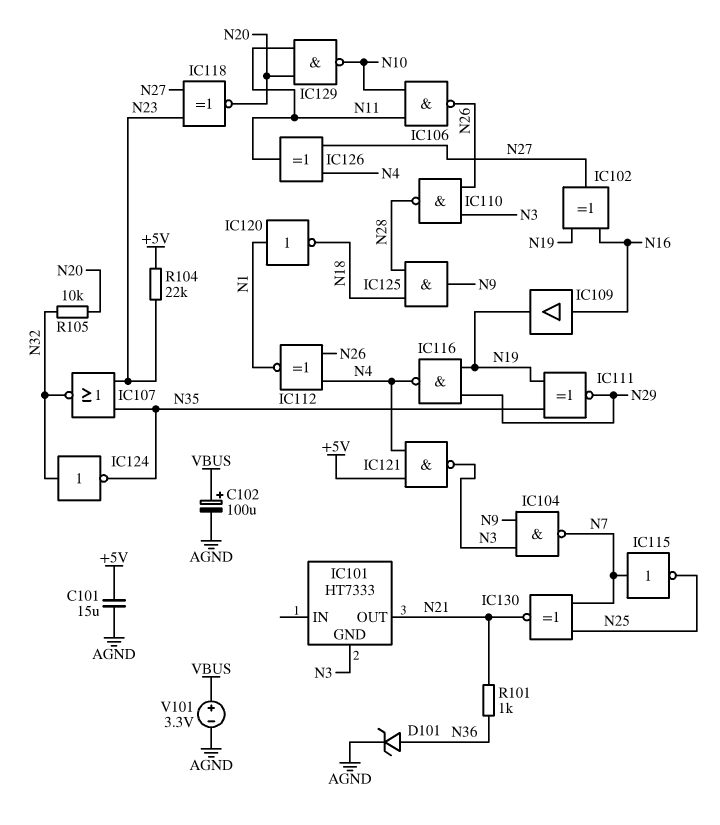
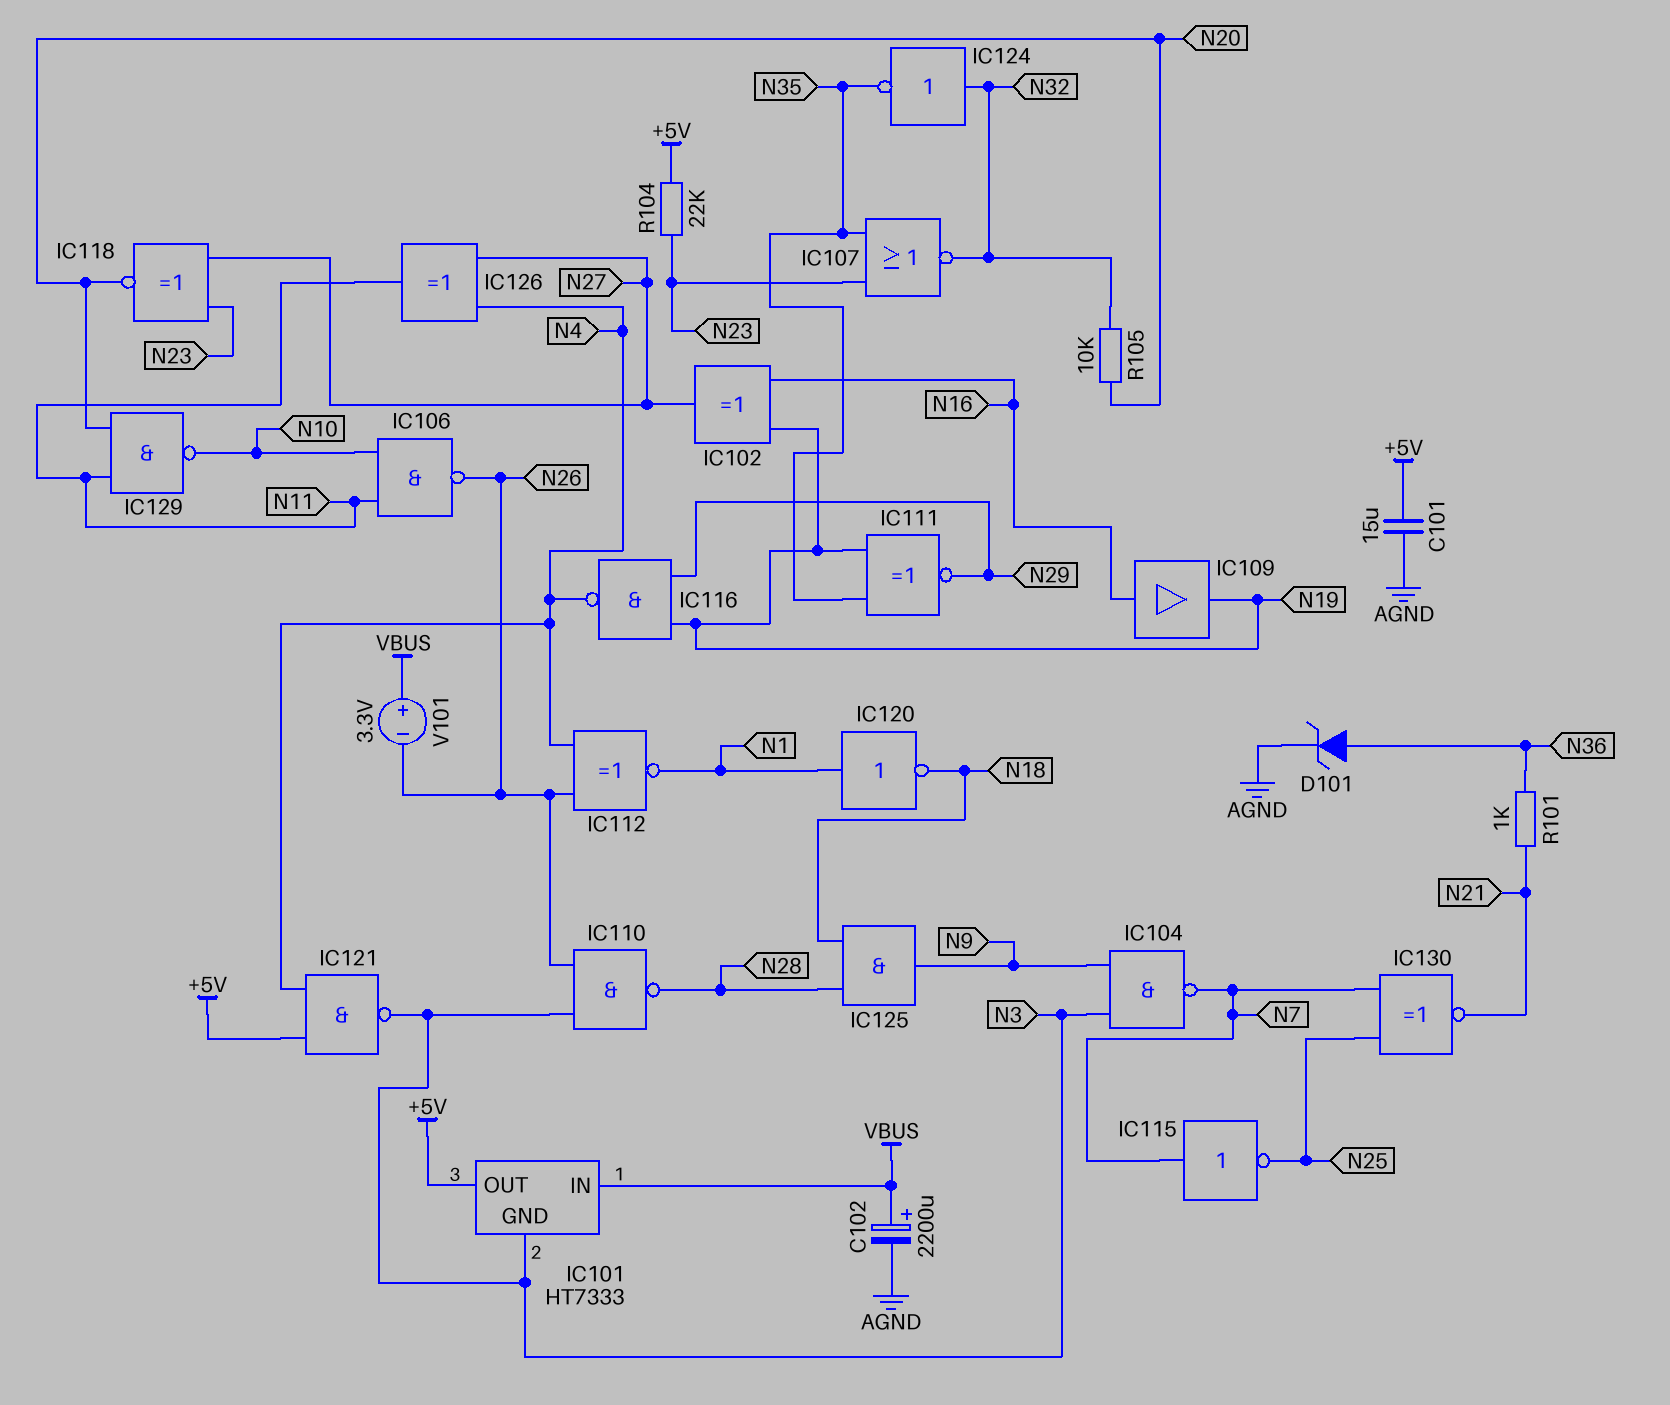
C102: 100uF (plus VBUS, minus AGND) -> 2200uF (plus VBUS, minus AGND)
IC101 pin IN: none -> VBUS
IC101 pin OUT: N21 -> +5V
V101: 3.3V (plus VBUS, minus AGND) -> 3.3V (plus VBUS, minus N26)

